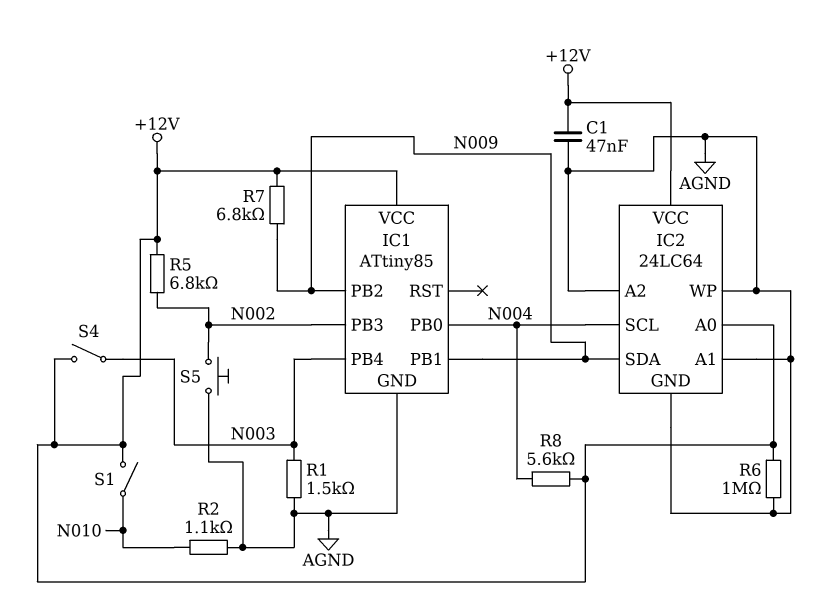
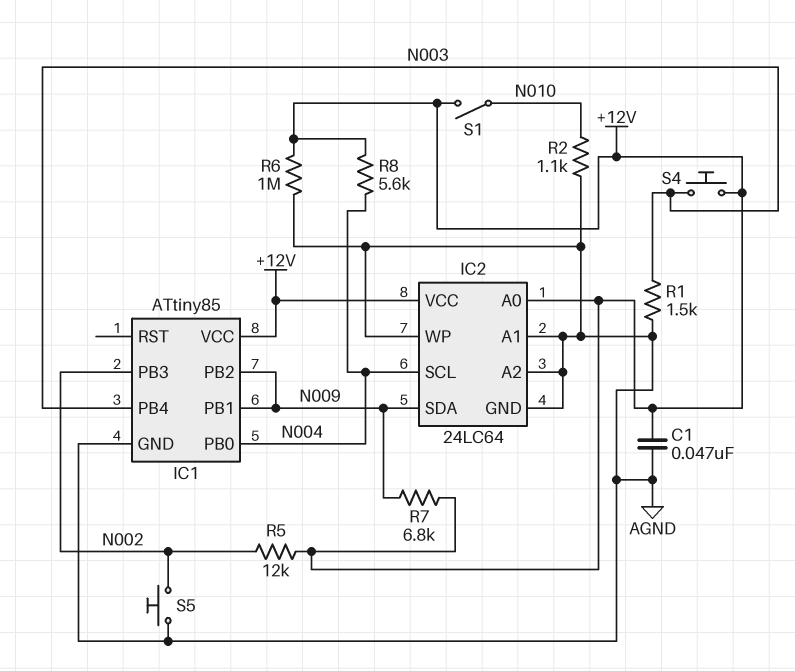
R5: 6.8k (+12V, N002) -> 12k (+12V, N002)
S4: switch (+12V, N003) -> button (+12V, N003)

